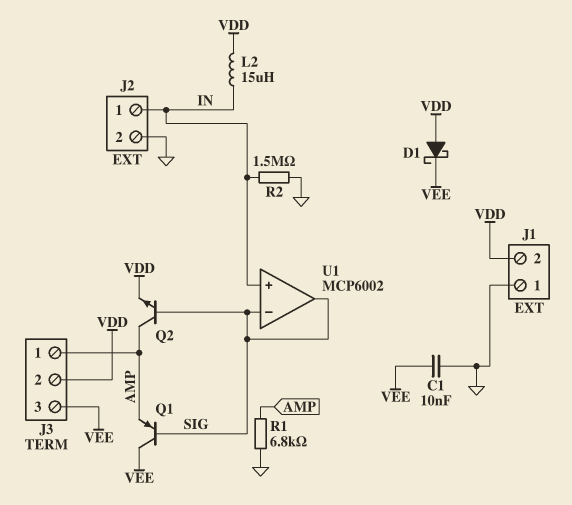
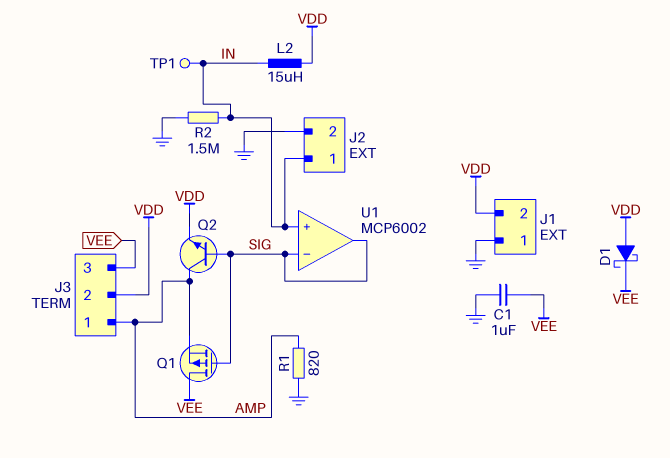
C1: 10nF (GND, VEE) -> 1uF (GND, VEE)
Q1: PNP (B SIG, C VEE, E AMP) -> PMOS (G SIG, D VEE, S AMP)
R1: 6.8k (AMP, GND) -> 820 (AMP, GND)
TP1: none -> test point (IN)

